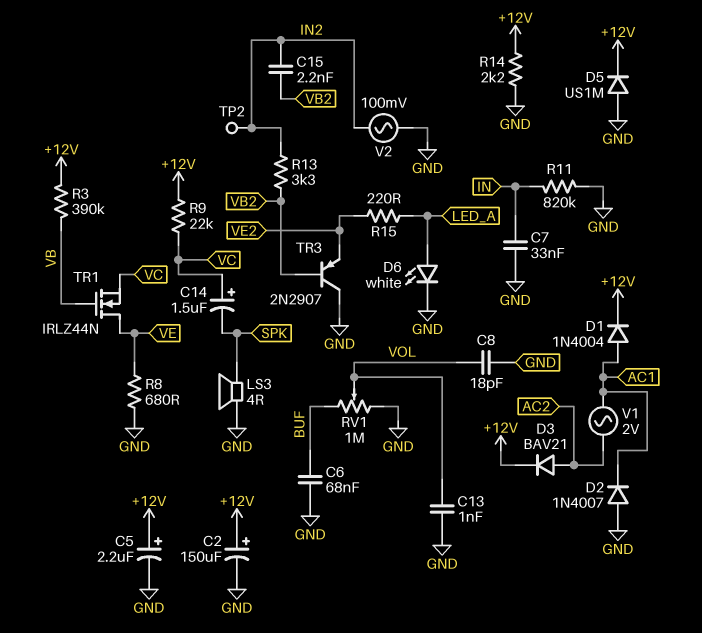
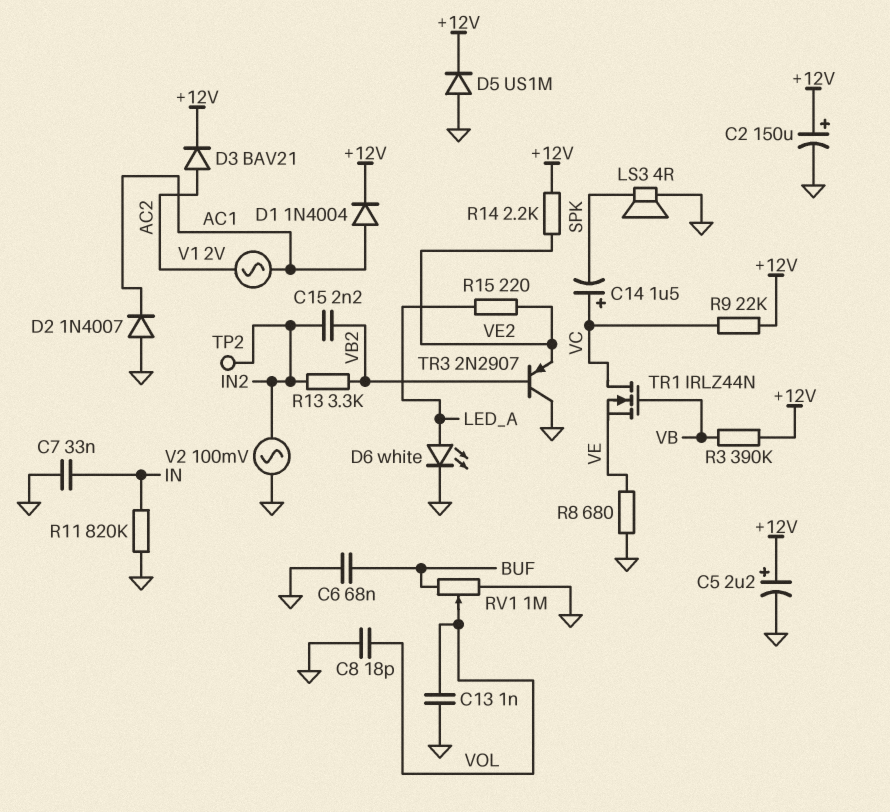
R14: 2.2k (+12V, GND) -> 2.2k (+12V, VE2)
TR1: NMOS IRLZ44N (G VB, D VE, S VC) -> NMOS IRLZ44N (G VB, D VC, S VE)

